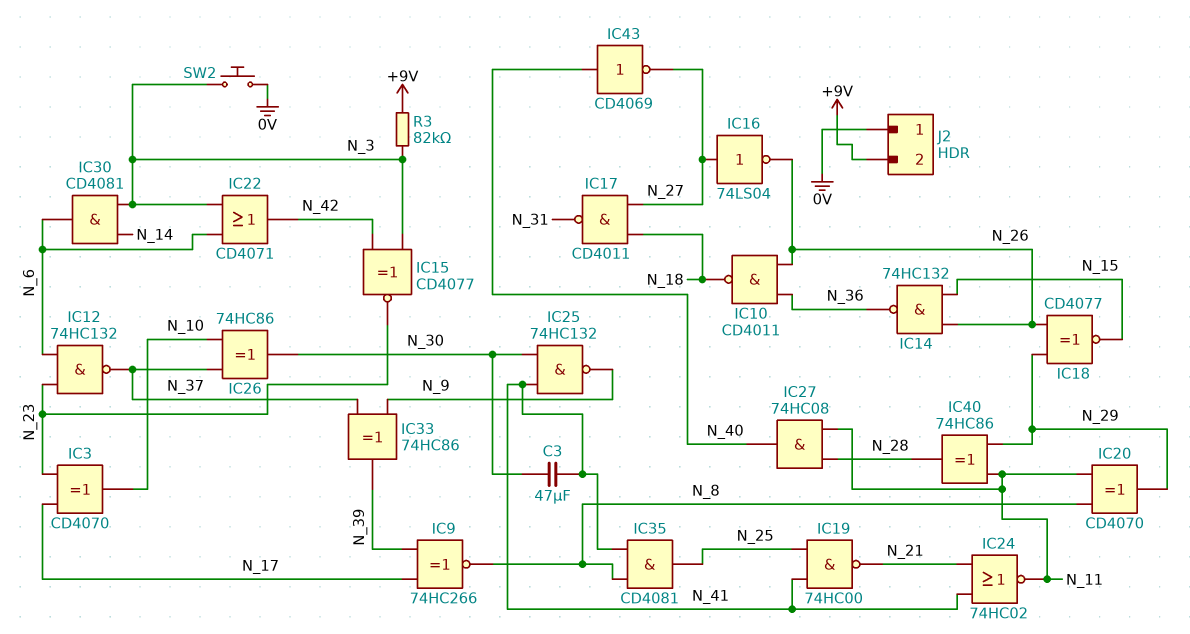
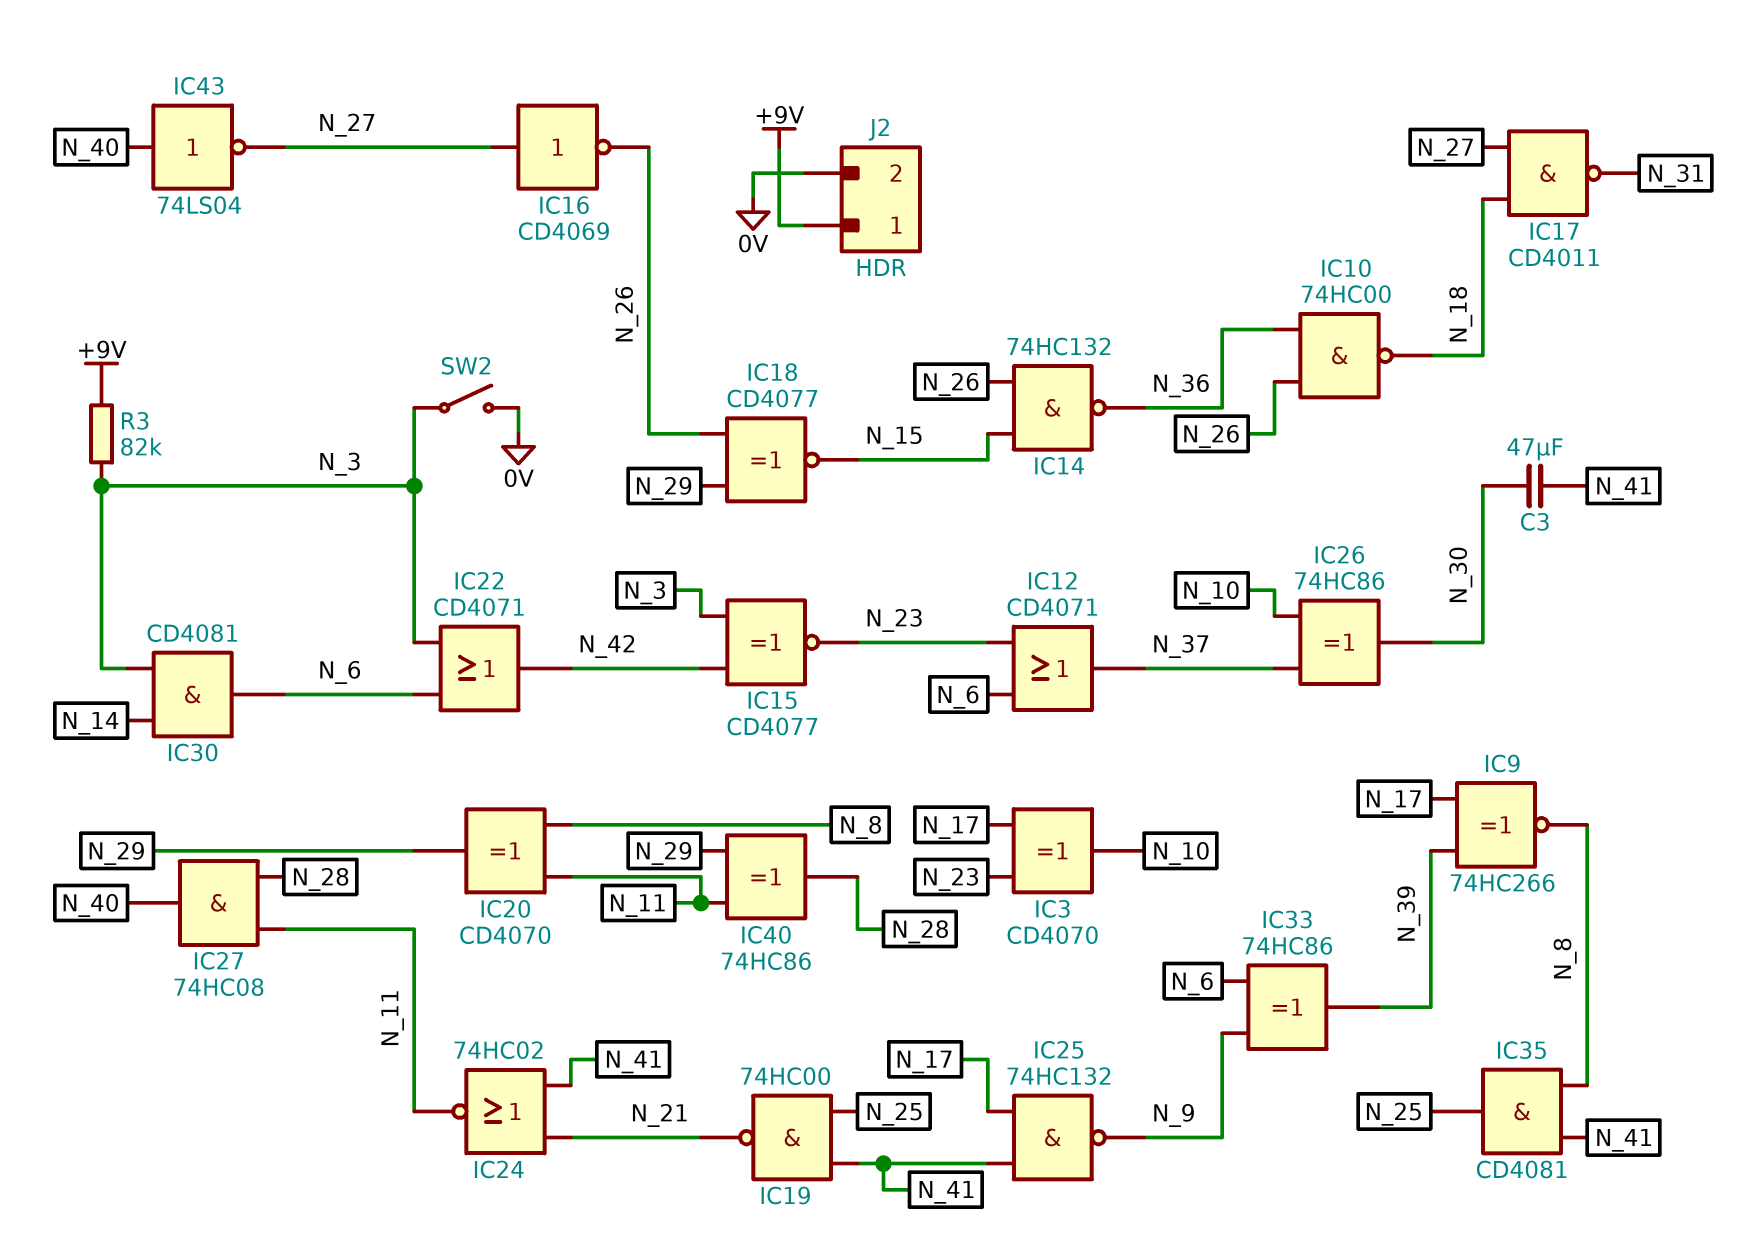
IC10: NAND CD4011 (in N_26, in N_36, out N_18) -> NAND 74HC00 (in N_26, in N_36, out N_18)
IC12: NAND 74HC132 (in N_6, in N_23, out N_37) -> OR CD4071 (in N_6, in N_23, out N_37)
IC16: NOT 74LS04 (in N_27, out N_26) -> NOT CD4069 (in N_27, out N_26)
IC25: NAND 74HC132 (in N_30, in N_41, out N_9) -> NAND 74HC132 (in N_17, in N_41, out N_9)
IC33: XOR 74HC86 (in N_9, in N_37, out N_39) -> XOR 74HC86 (in N_6, in N_9, out N_39)
IC43: NOT CD4069 (in N_40, out N_27) -> NOT 74LS04 (in N_40, out N_27)
J2 pin 1: 0V -> +9V
J2 pin 2: +9V -> 0V
SW2: button (0V, N_3) -> switch (0V, N_3)

